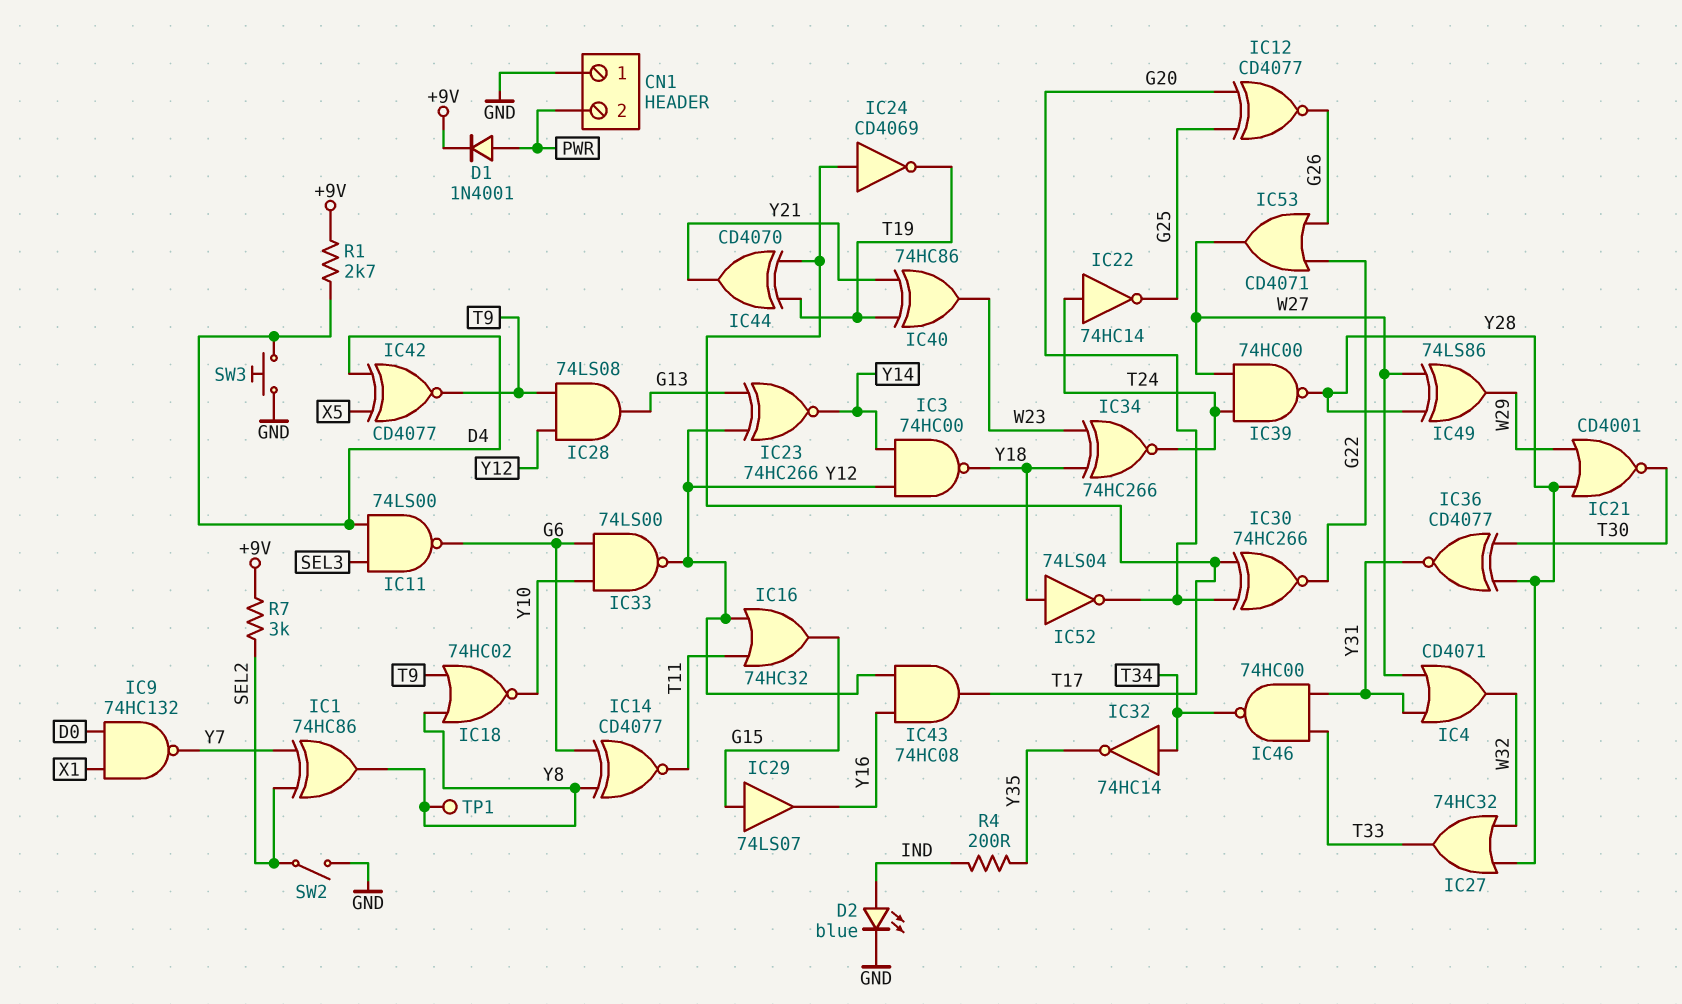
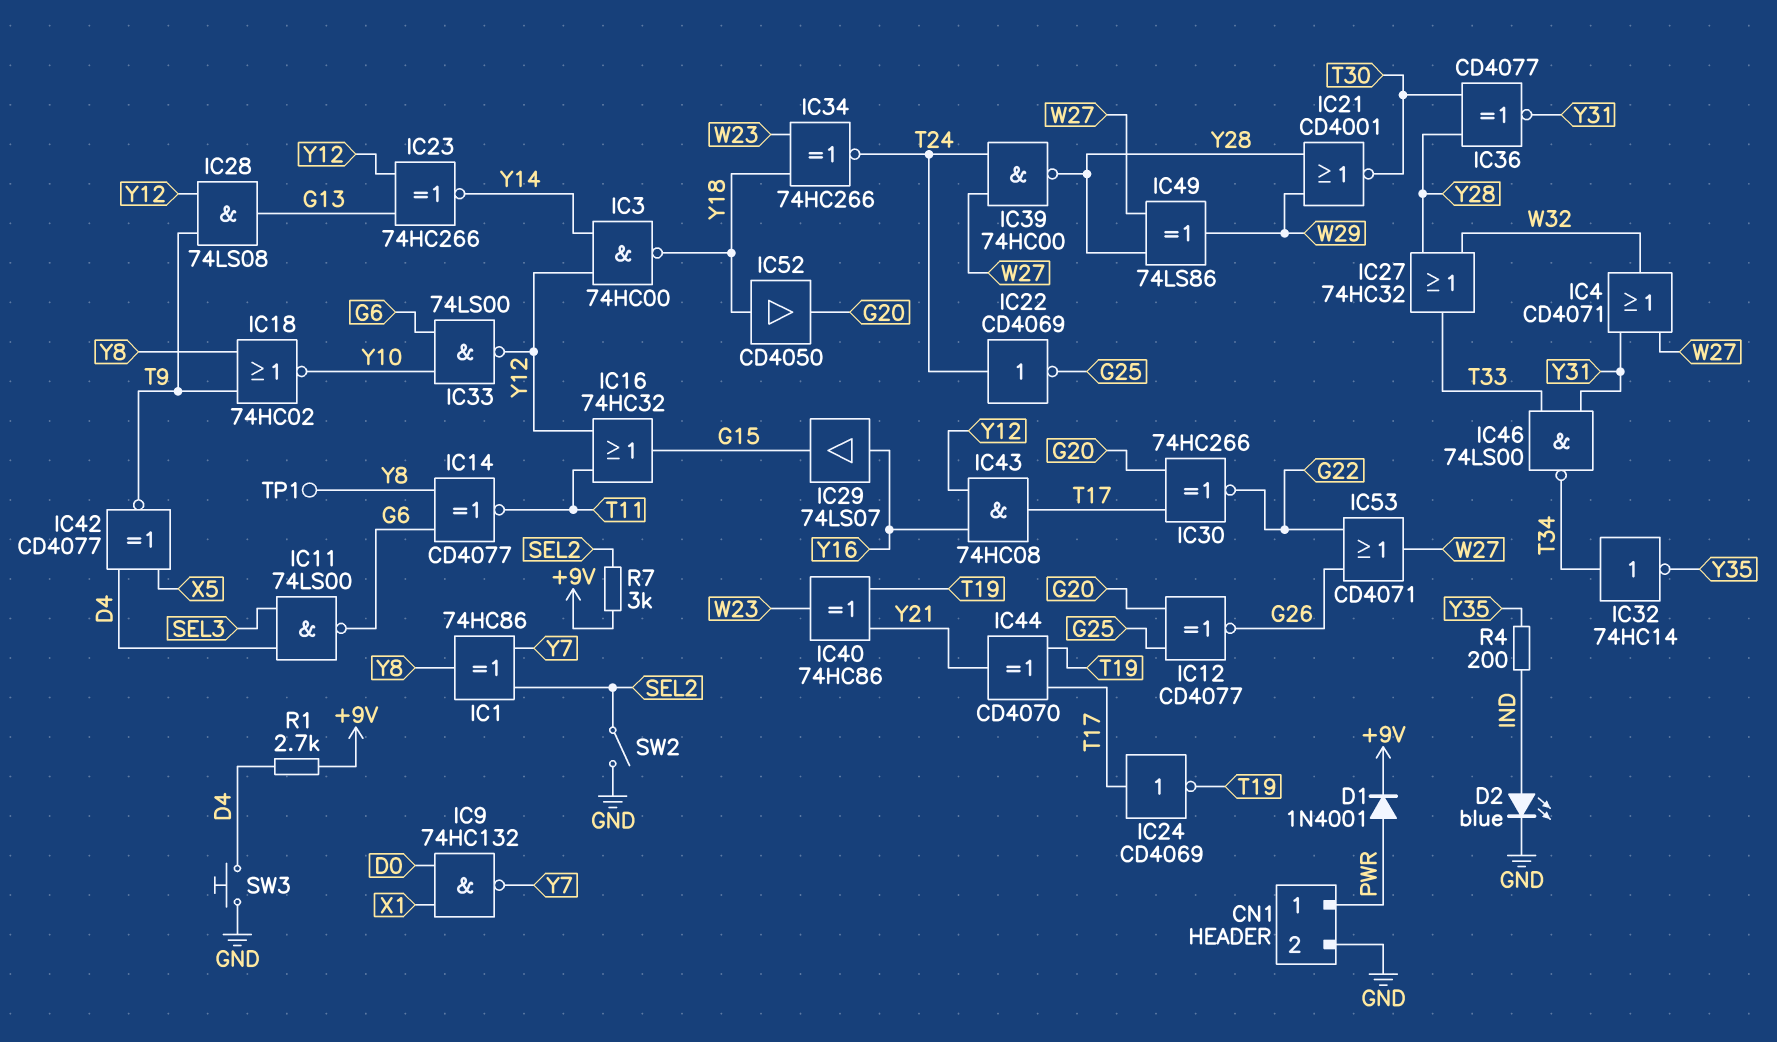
CN1 pin 1: GND -> PWR
CN1 pin 2: PWR -> GND
IC22: NOT 74HC14 (in T24, out G25) -> NOT CD4069 (in T24, out G25)
IC29: buffer 74LS07 (in G15, out Y16) -> buffer 74LS07 (in Y16, out G15)
IC46: NAND 74HC00 (in T33, in Y31, out T34) -> NAND 74LS00 (in T33, in Y31, out T34)
IC52: NOT 74LS04 (in Y18, out G20) -> buffer CD4050 (in Y18, out G20)

